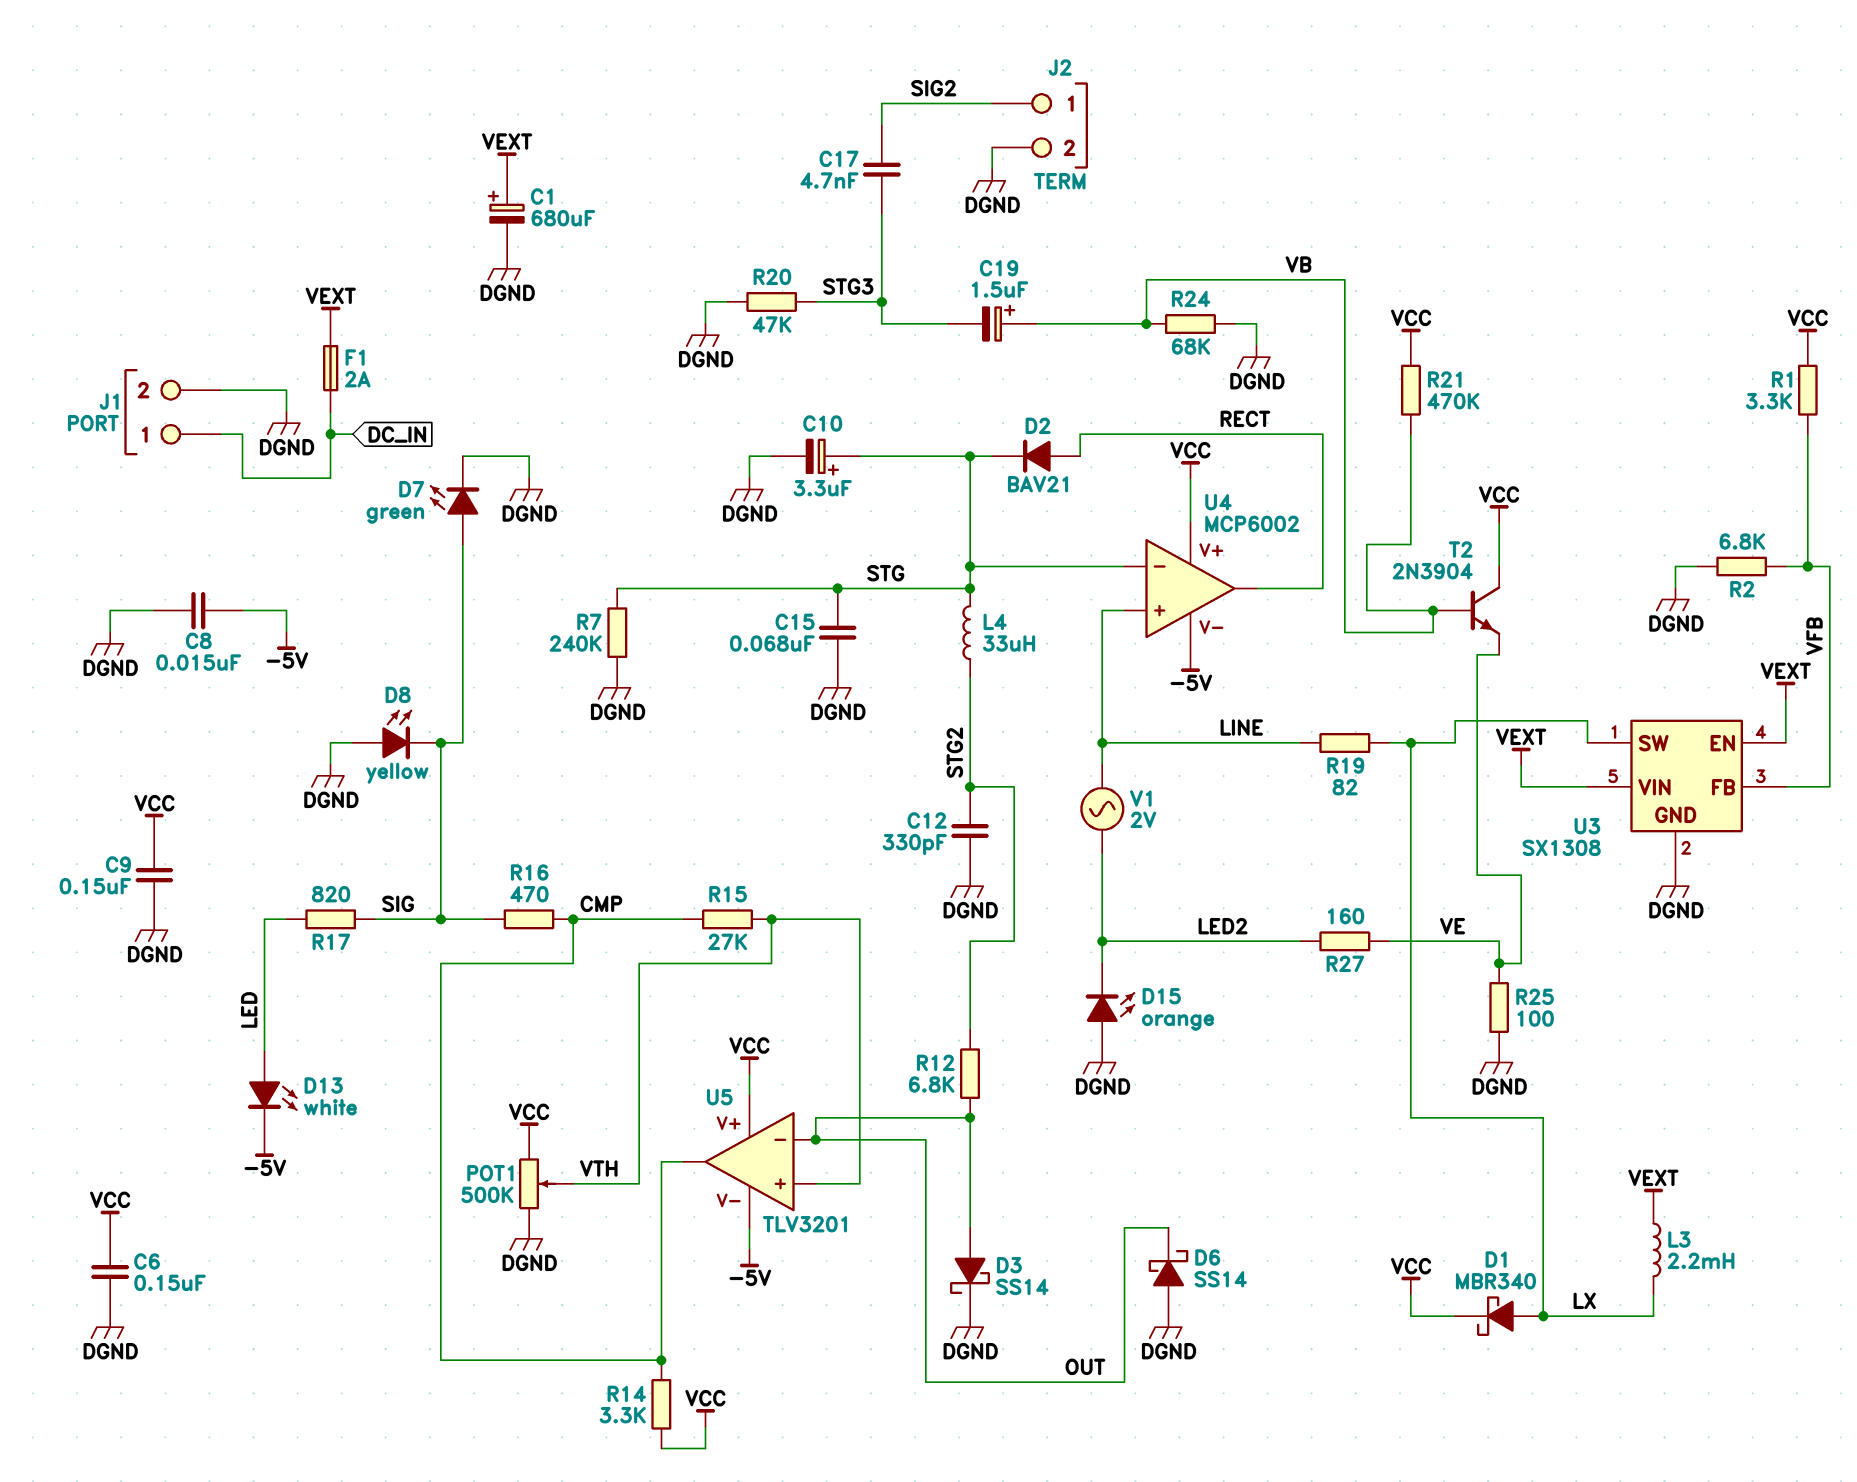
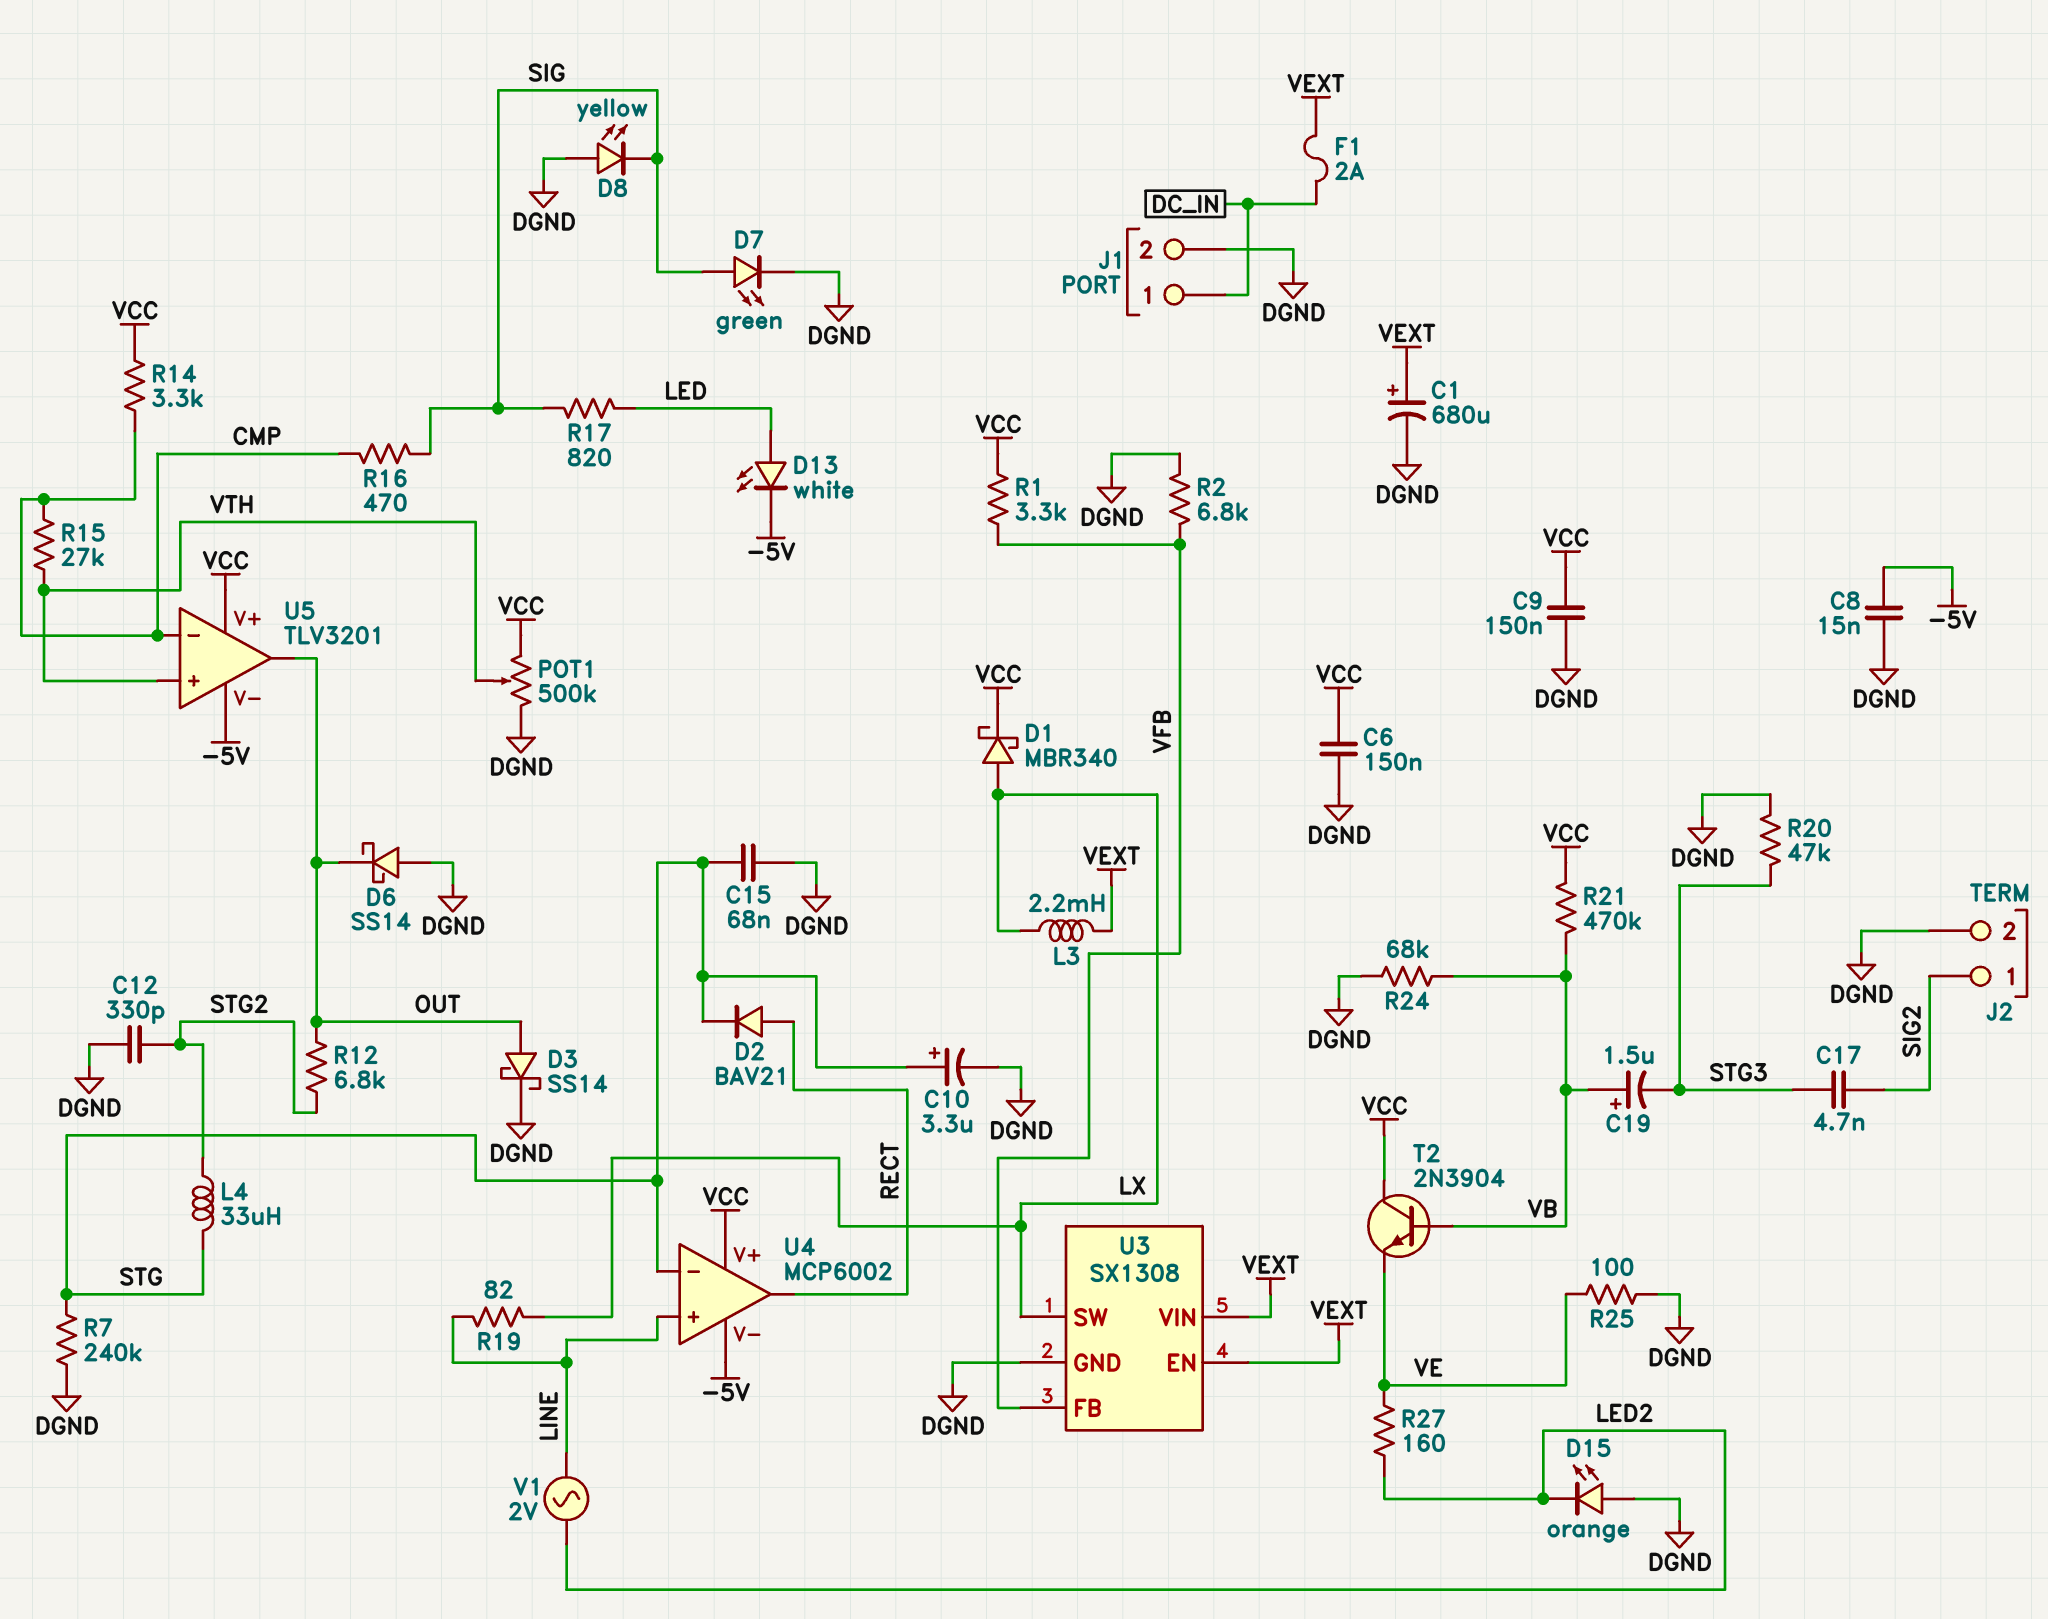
U5 pin in-: OUT -> CMP
U5 pin out: CMP -> OUT

